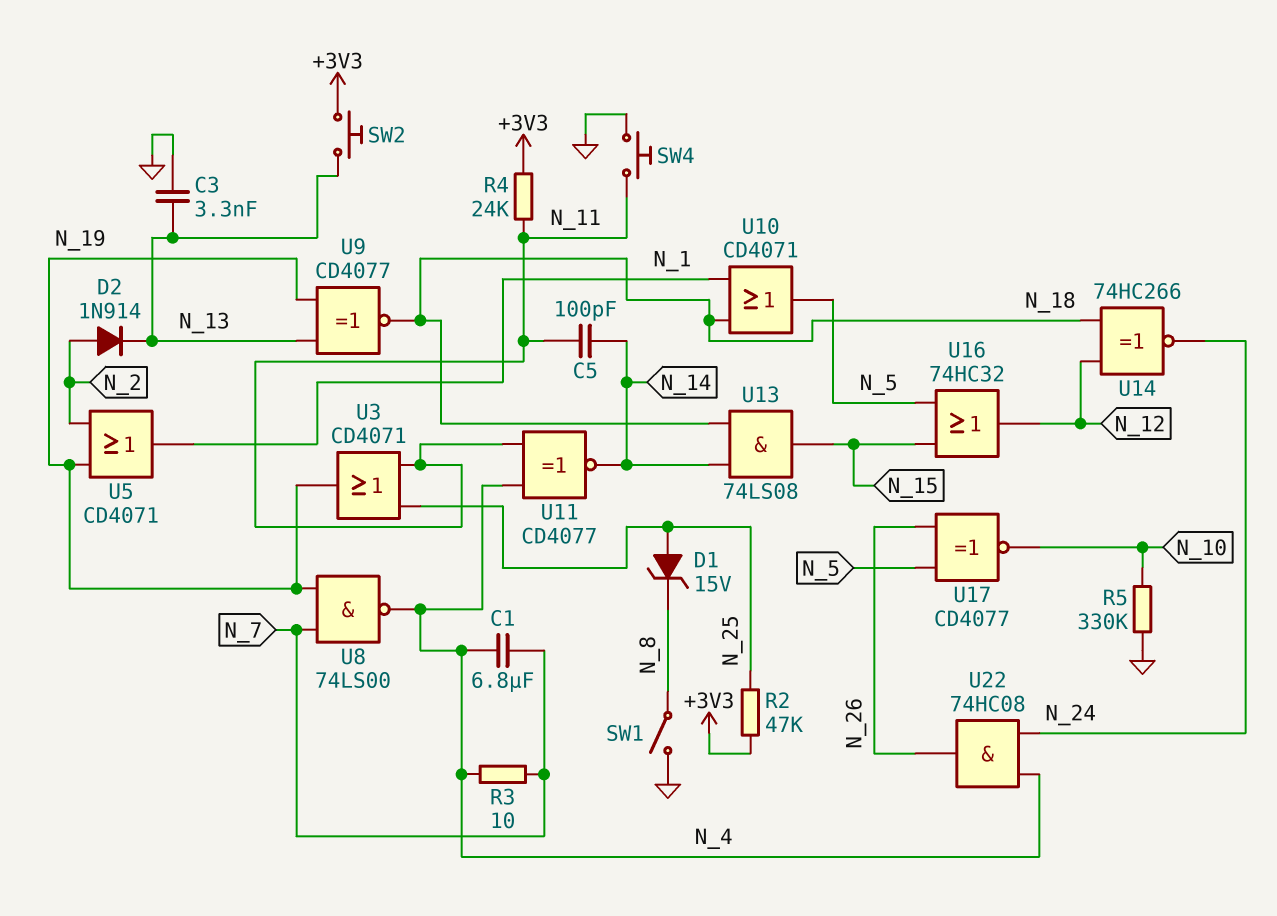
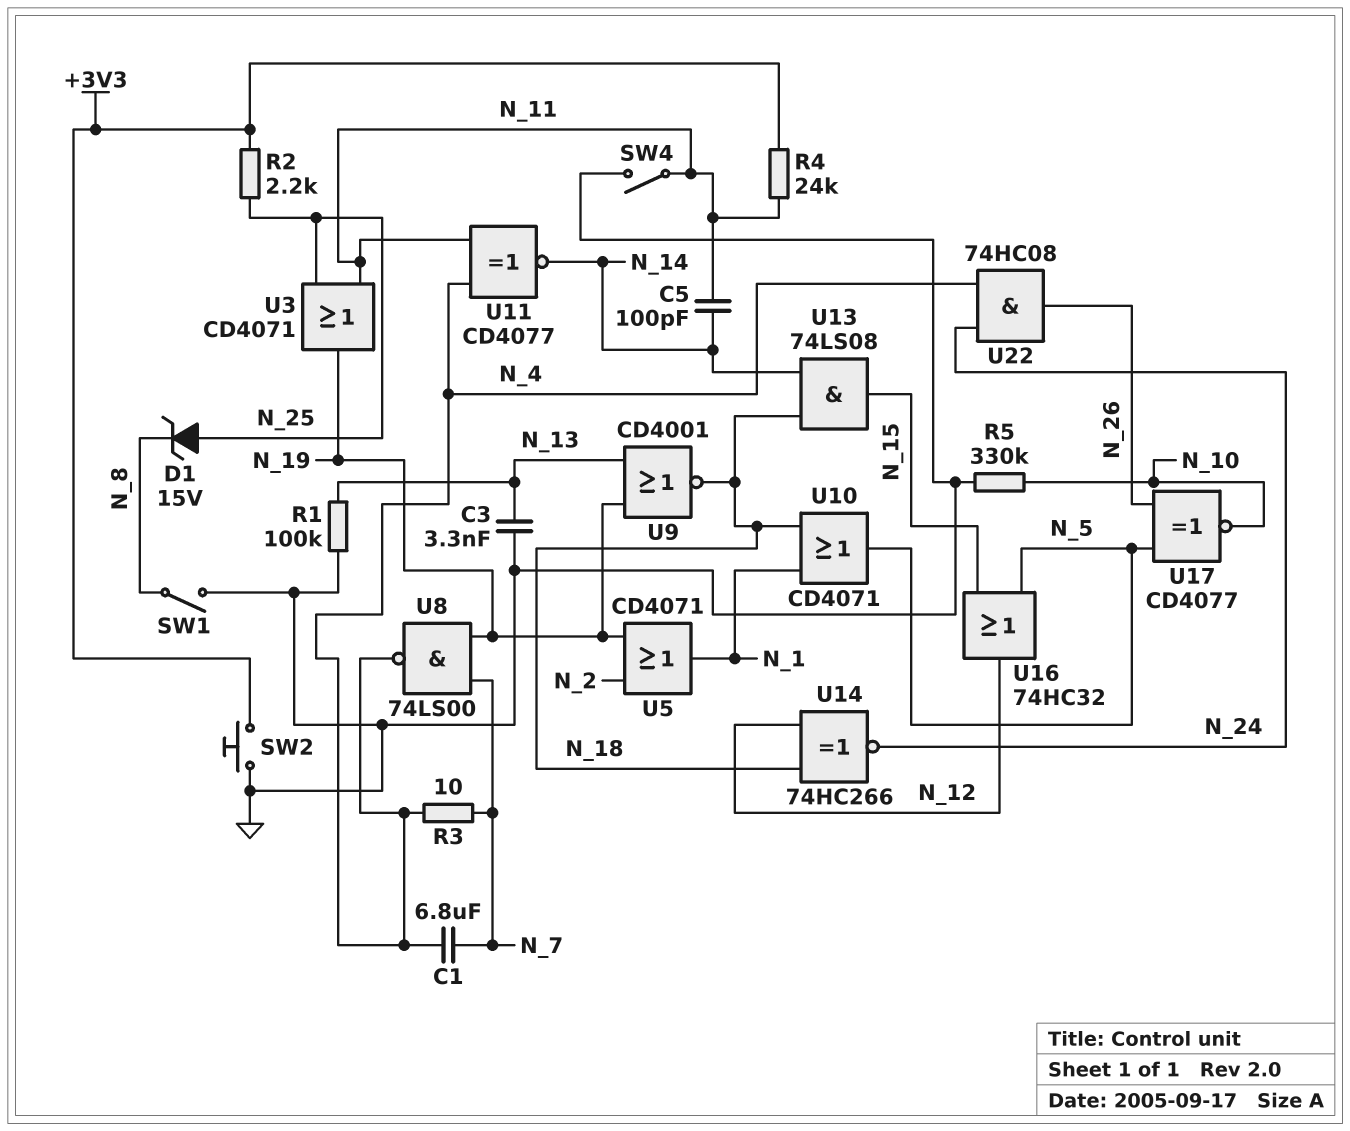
D2: diode 1N914 (A N_2, K N_13) -> none
R1: none -> 100k (GND, N_13)
R2: 47k (+3V3, N_25) -> 2.2k (+3V3, N_25)
SW2: button (+3V3, N_13) -> button (+3V3, GND)
SW4: button (GND, N_11) -> switch (GND, N_11)
U9: XNOR CD4077 (in N_13, in N_19, out N_18) -> NOR CD4001 (in N_13, in N_19, out N_18)

